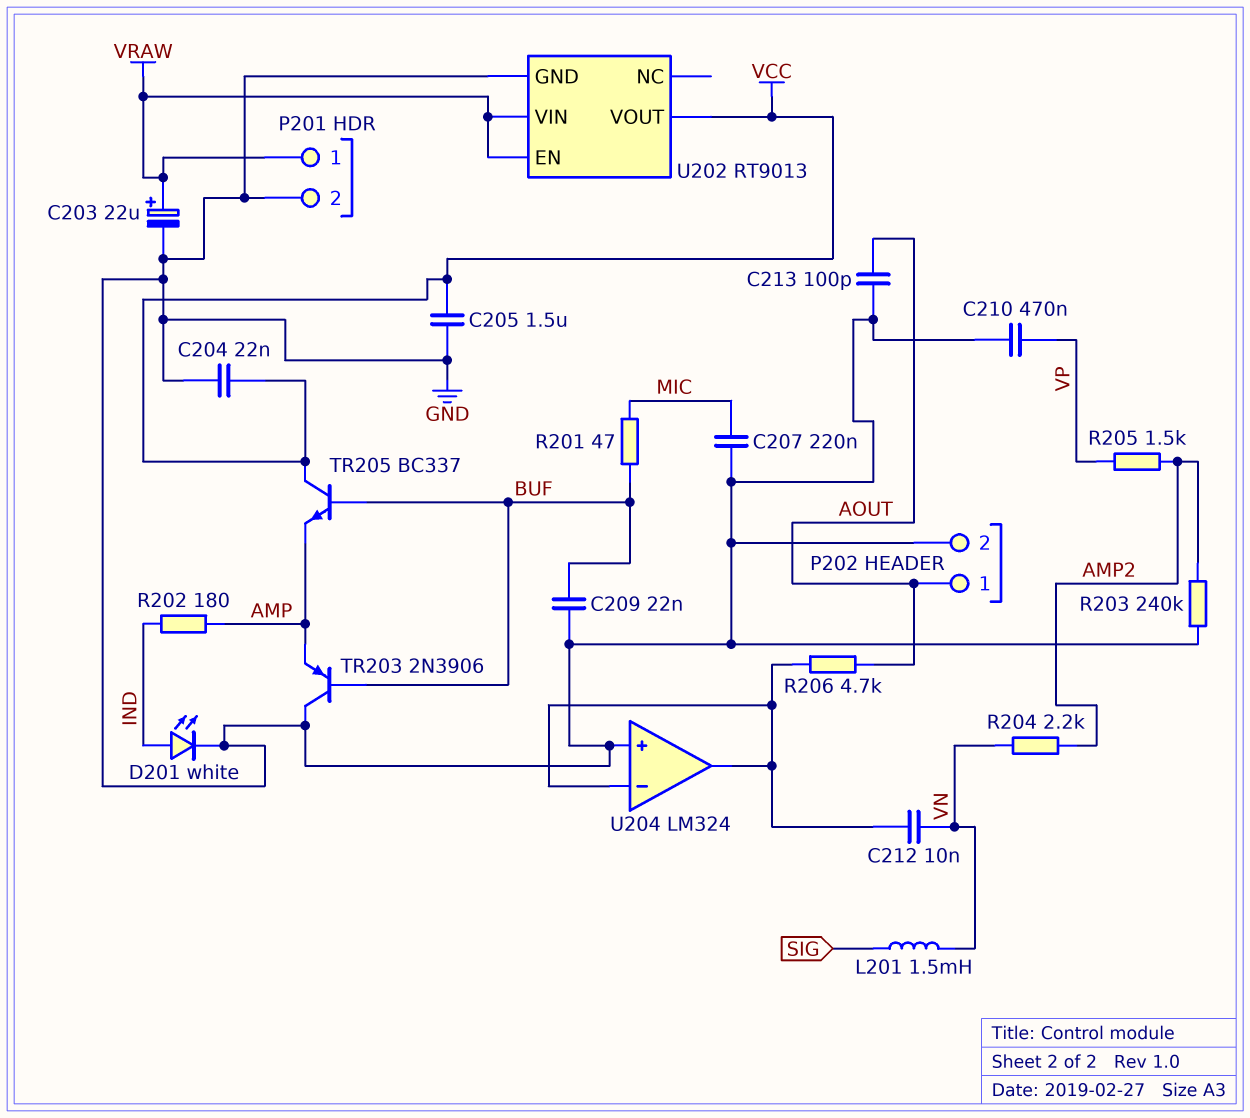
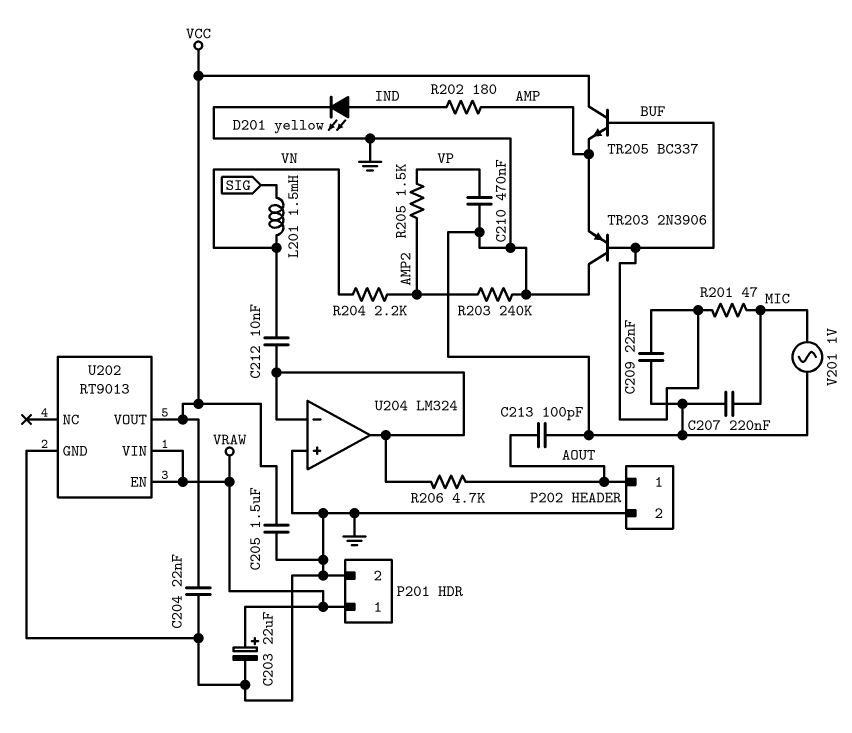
D201: LED white (A IND, K GND) -> LED yellow (A IND, K GND)
V201: none -> AC 1V (GND, MIC)

